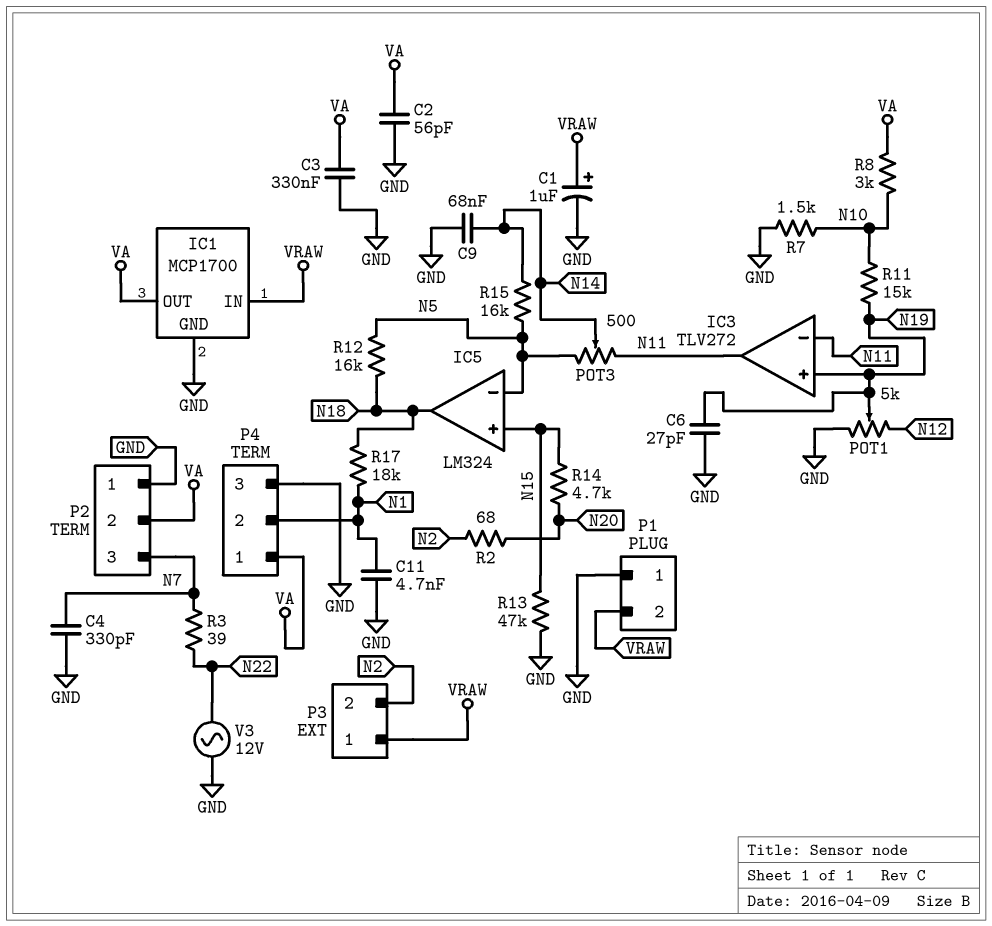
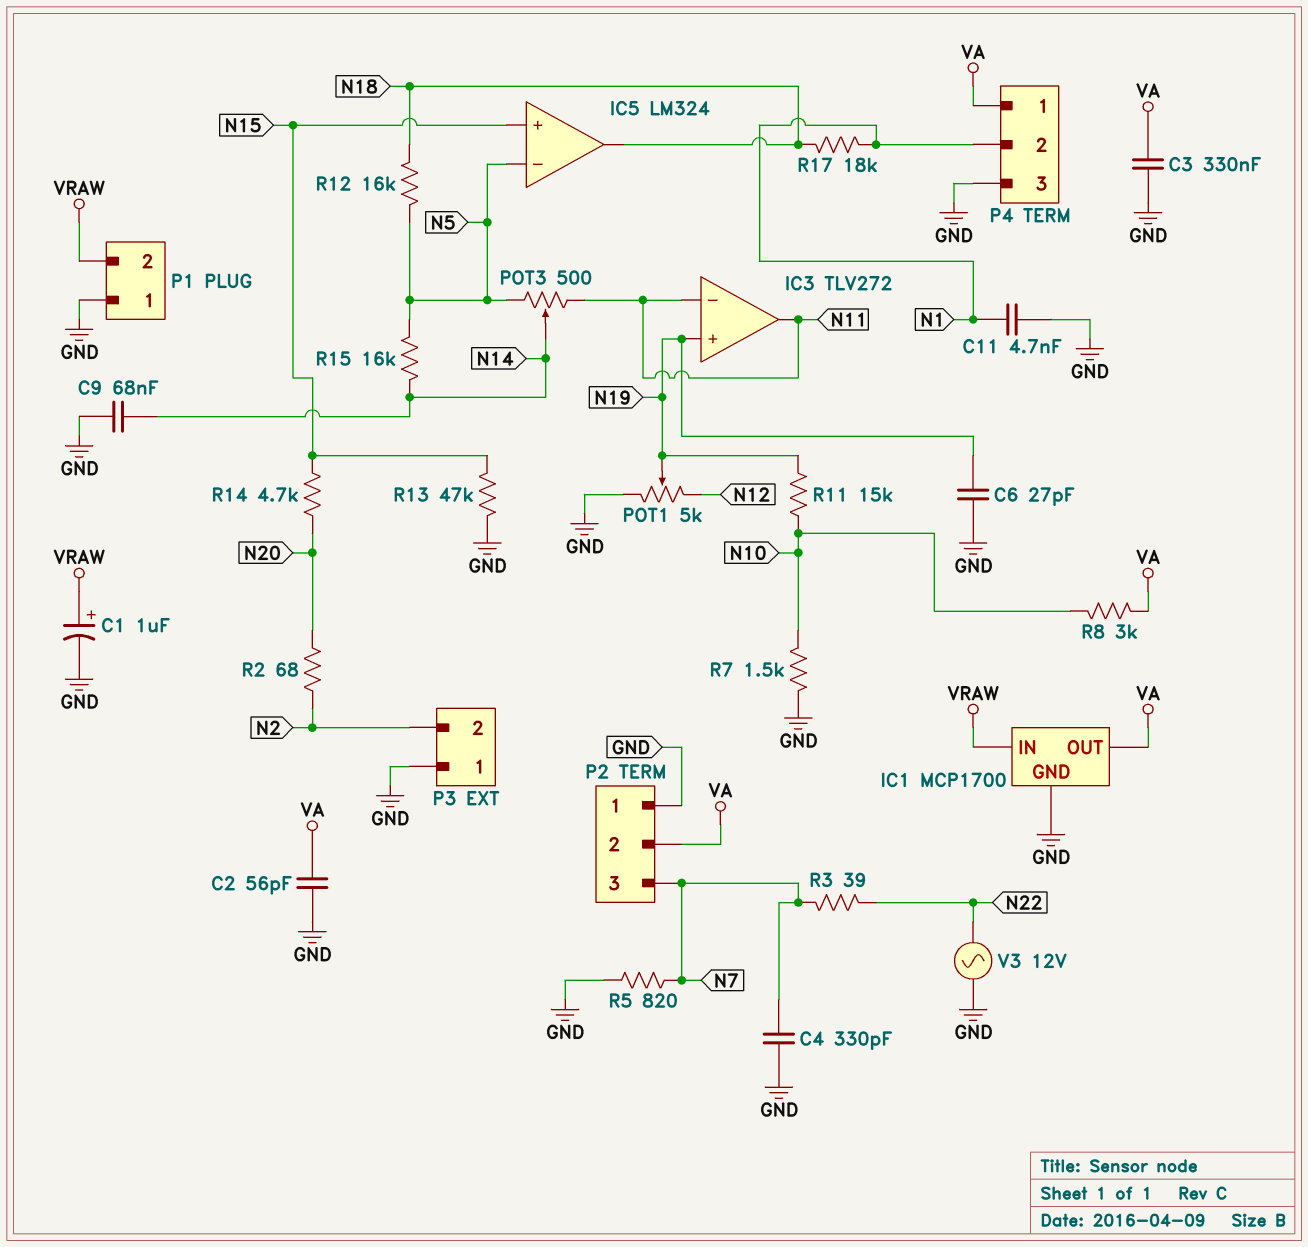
P3 pin 1: VRAW -> GND
R5: none -> 820 (GND, N7)

